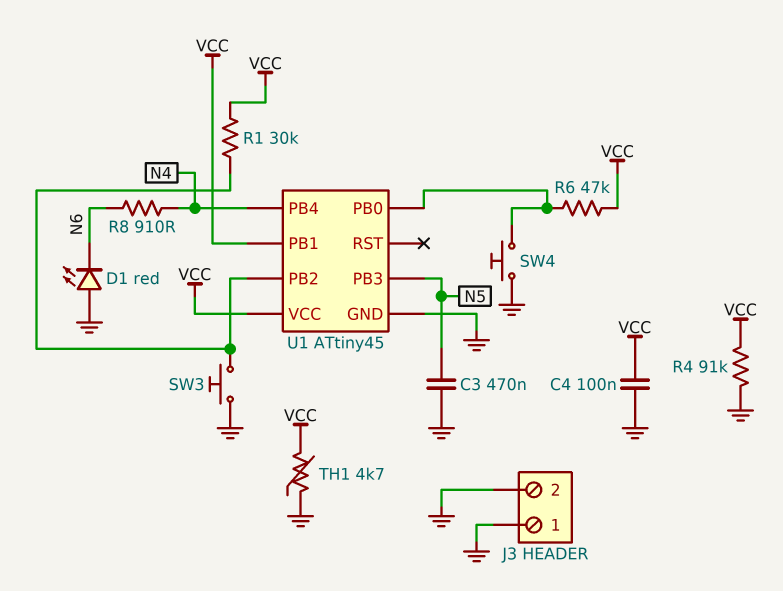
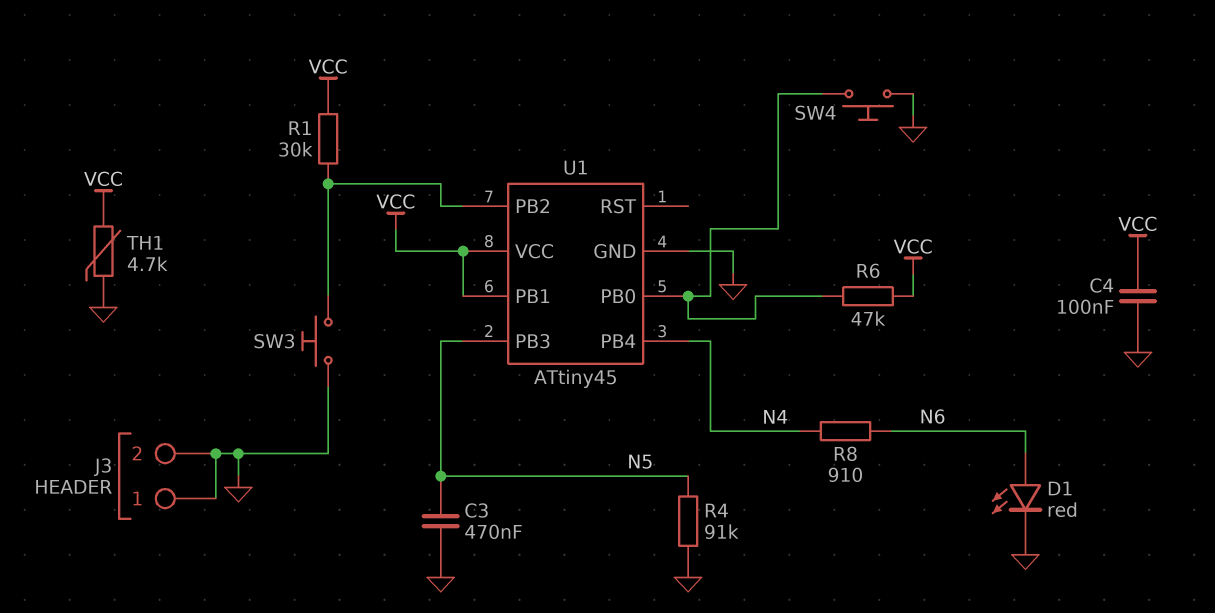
D1: LED red (A GND, K N6) -> LED red (A N6, K GND)
R4: 91k (GND, VCC) -> 91k (GND, N5)

